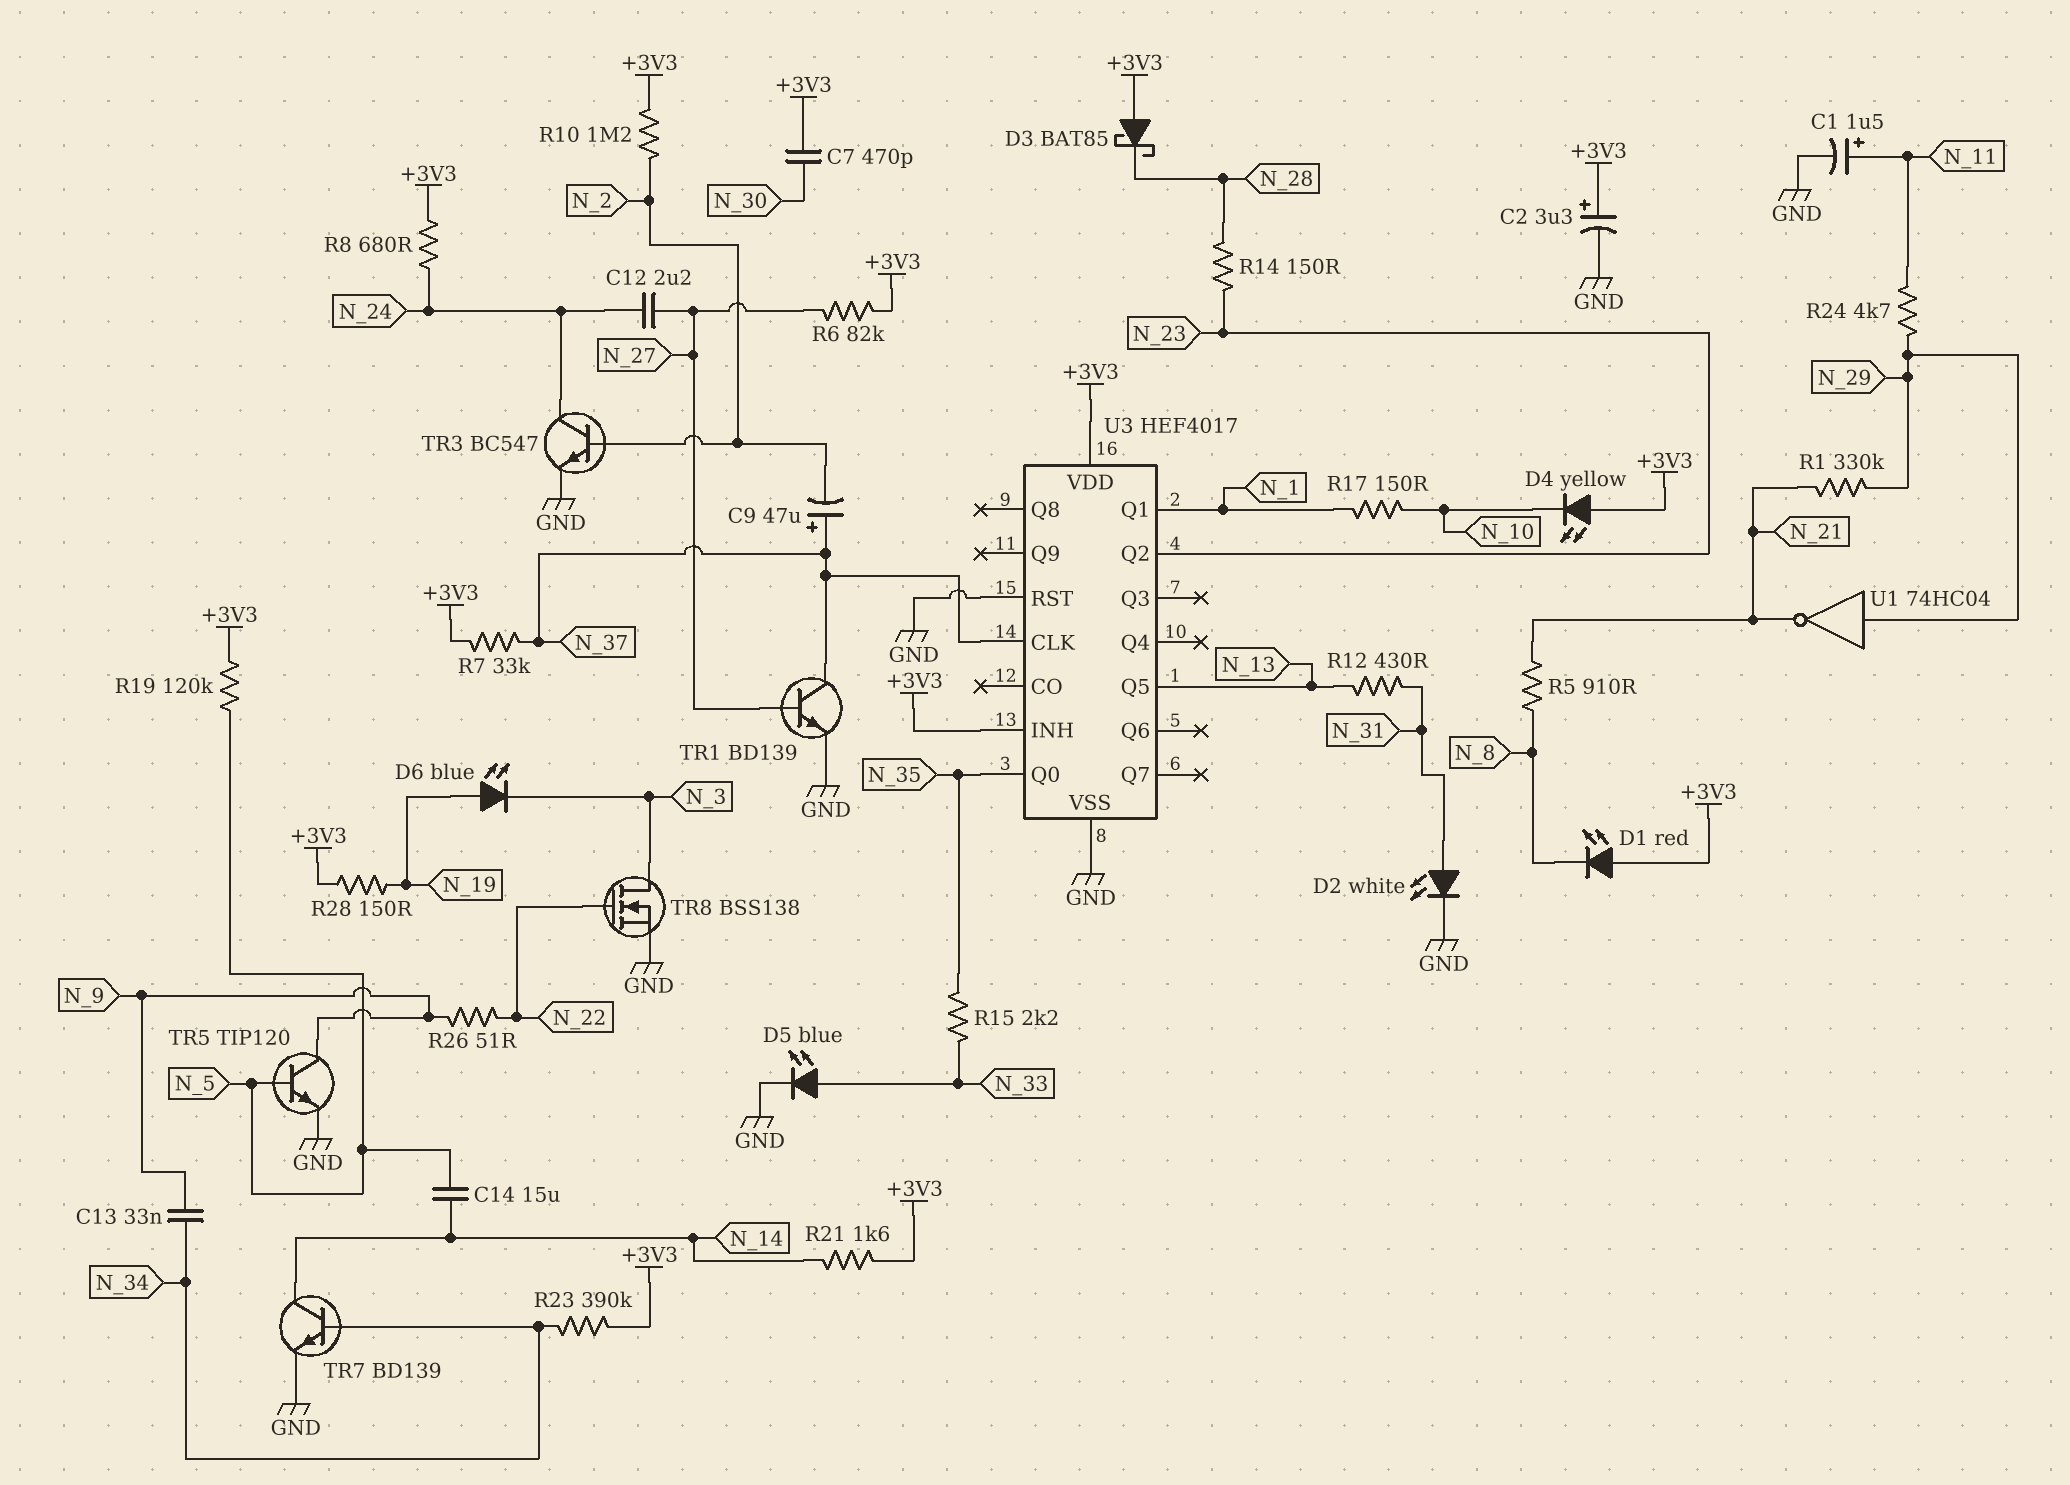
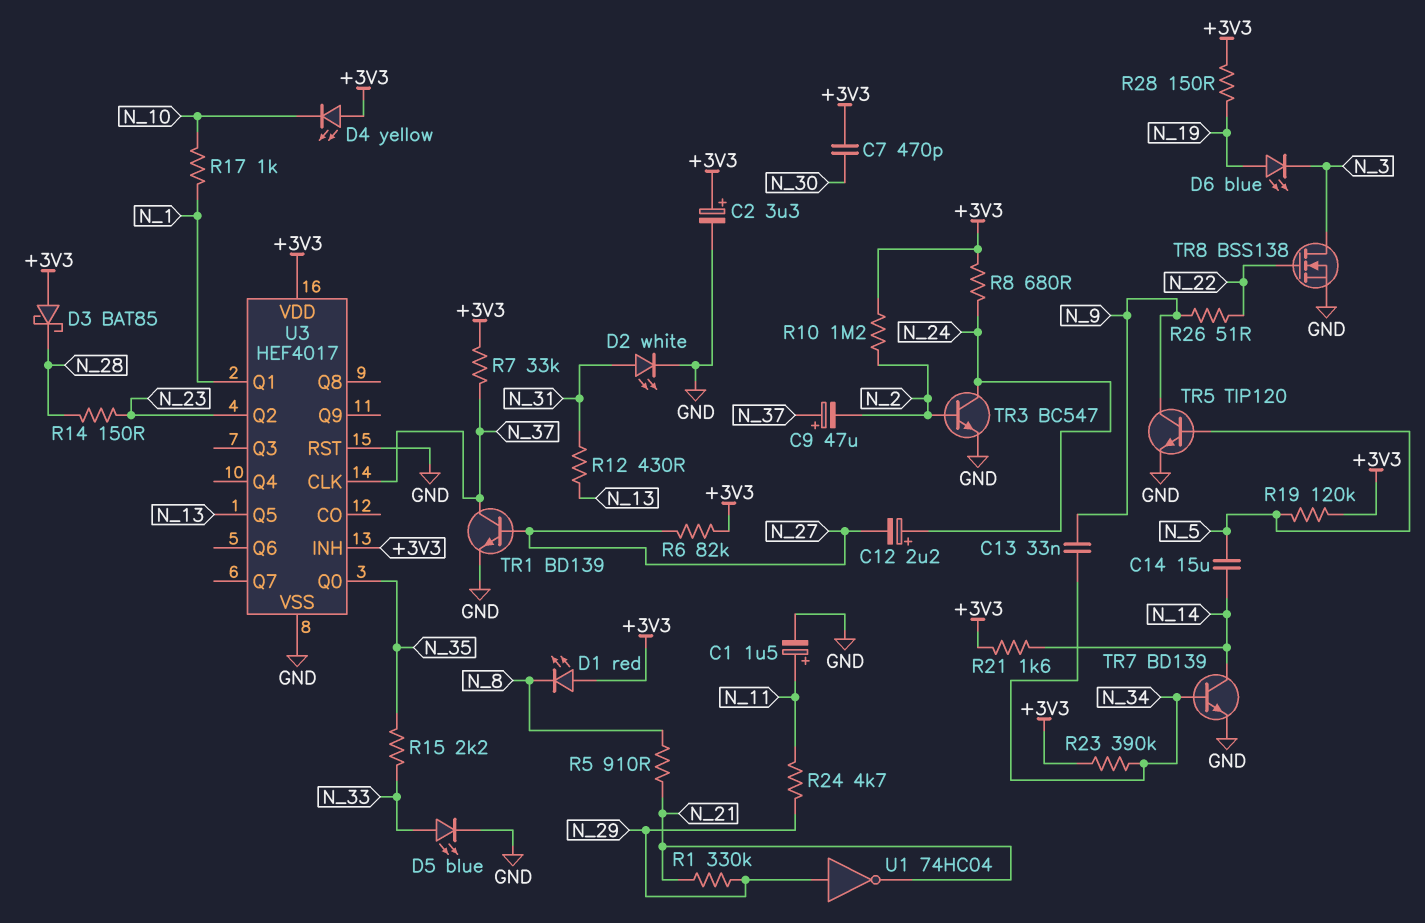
C12: 2.2uF (N_24, N_27) -> 2.2uF (plus N_24, minus N_27)
R17: 150 (N_1, N_10) -> 1k (N_1, N_10)

